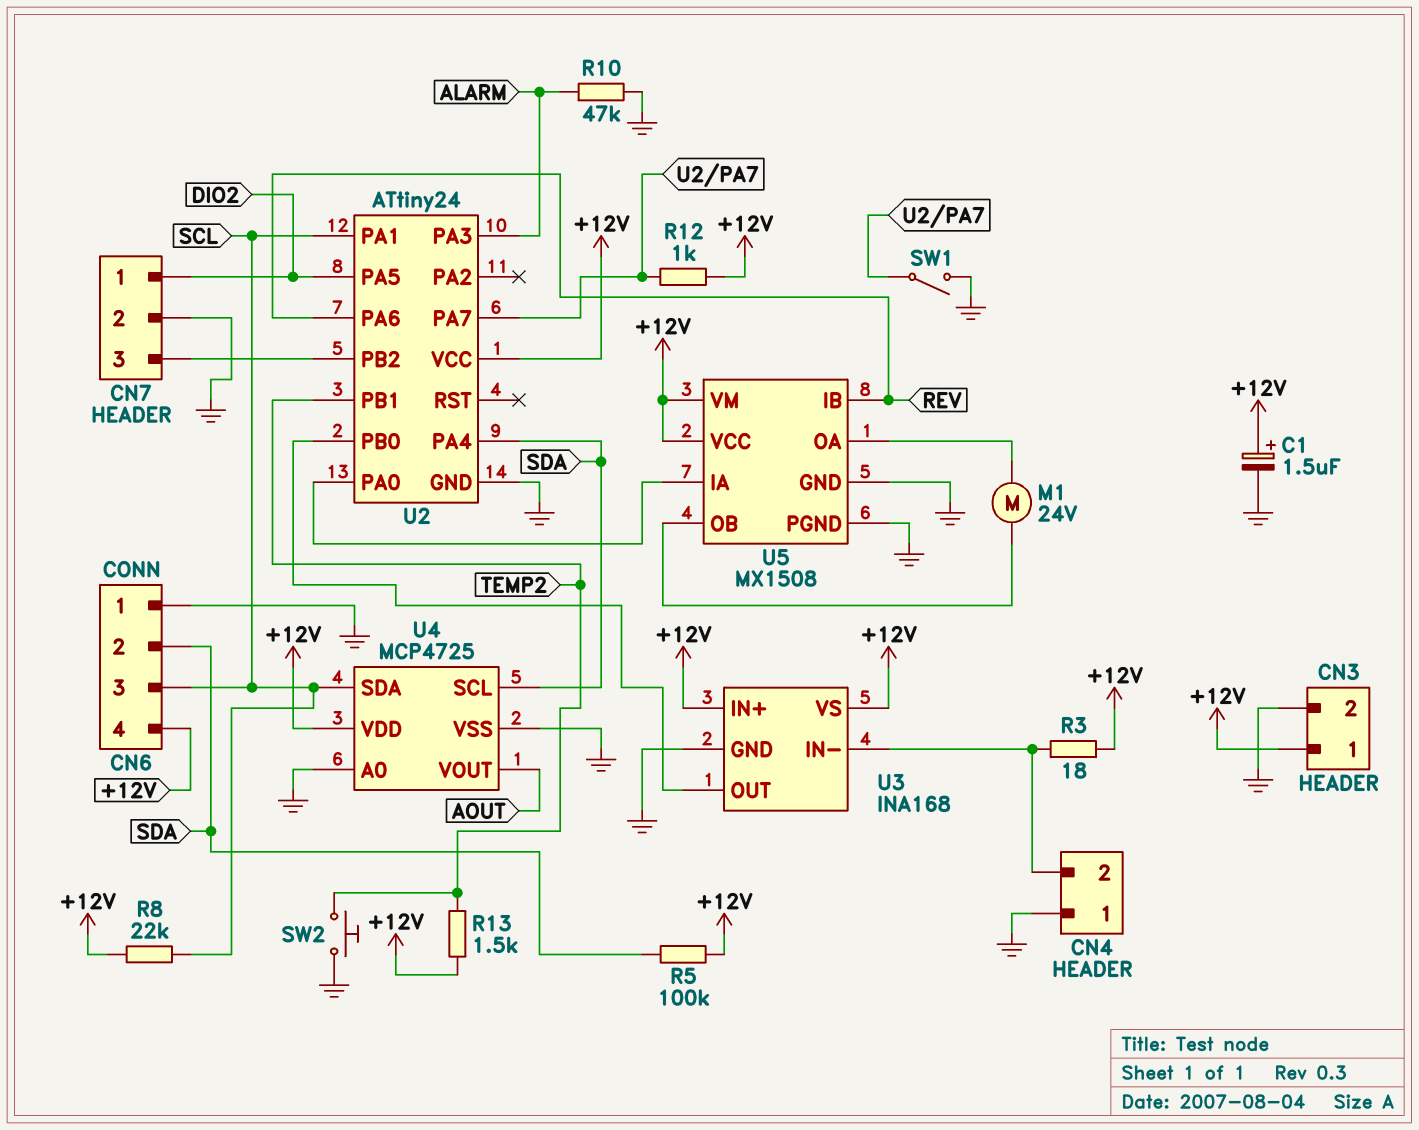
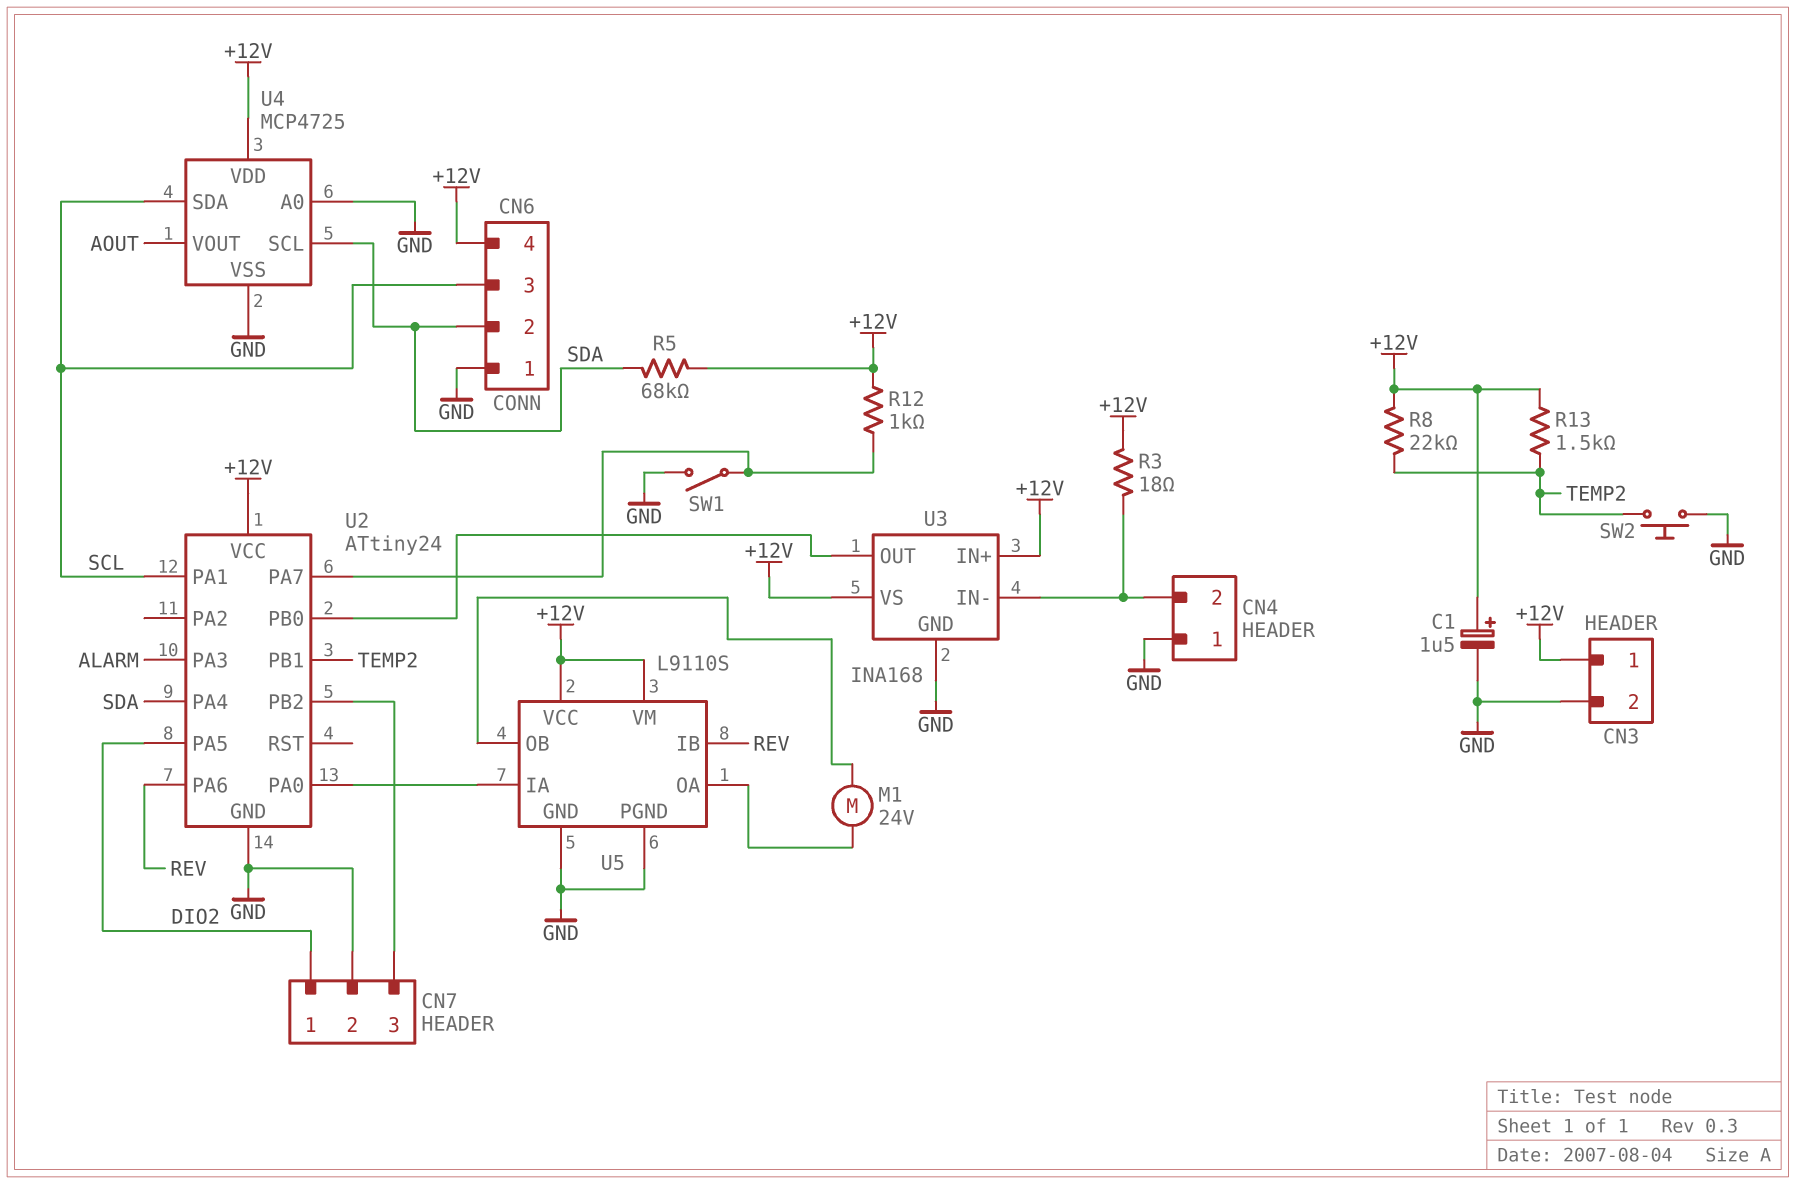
R5: 100k (+12V, SDA) -> 68k (+12V, SDA)
R8: 22k (+12V, SCL) -> 22k (+12V, TEMP2)
R10: 47k (ALARM, GND) -> none
U5: MX1508 -> L9110S

